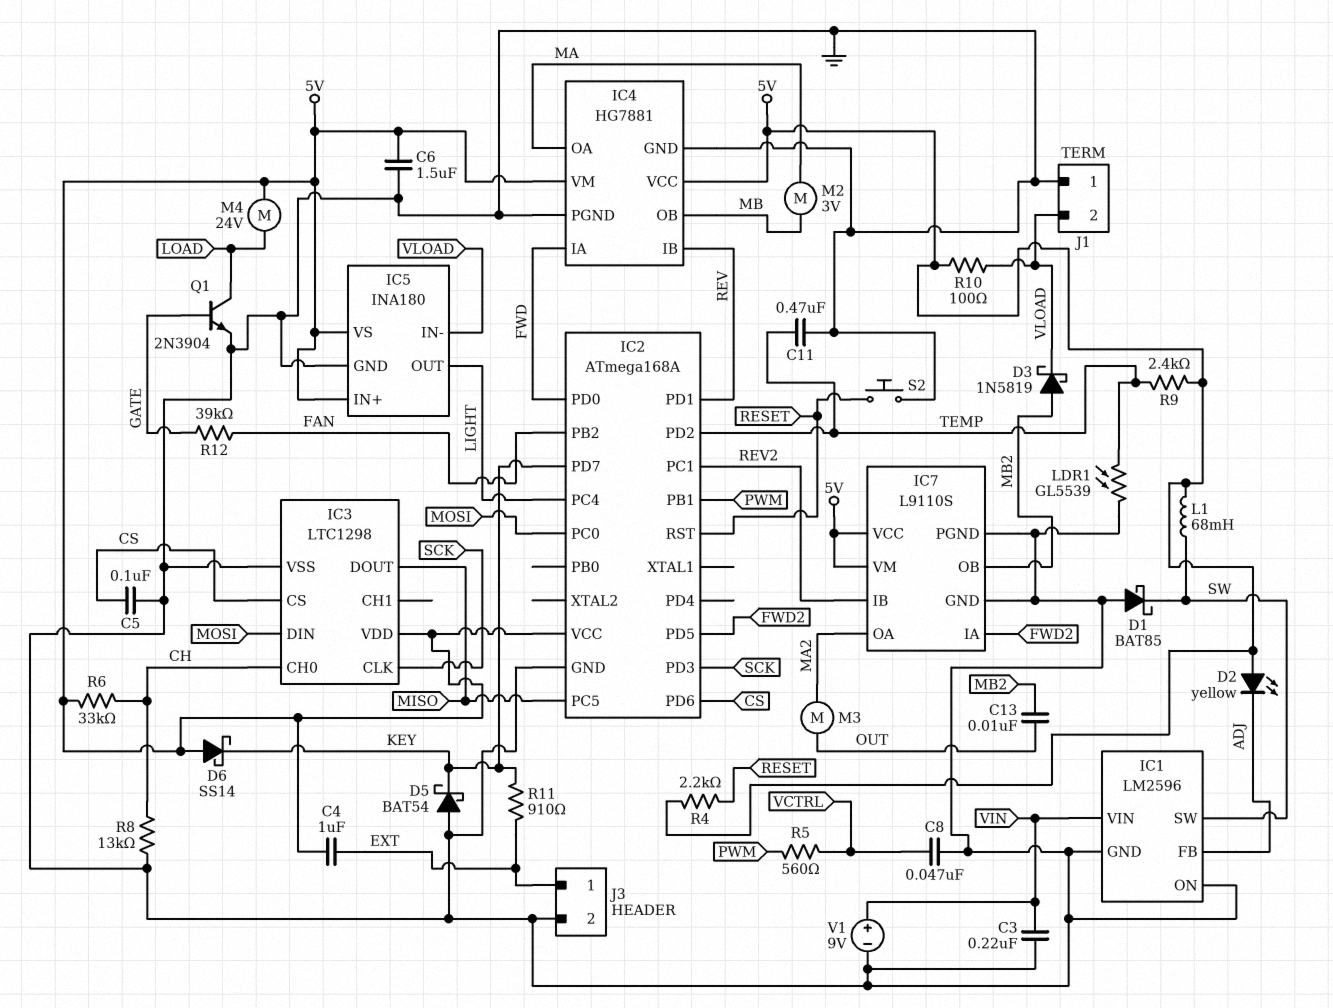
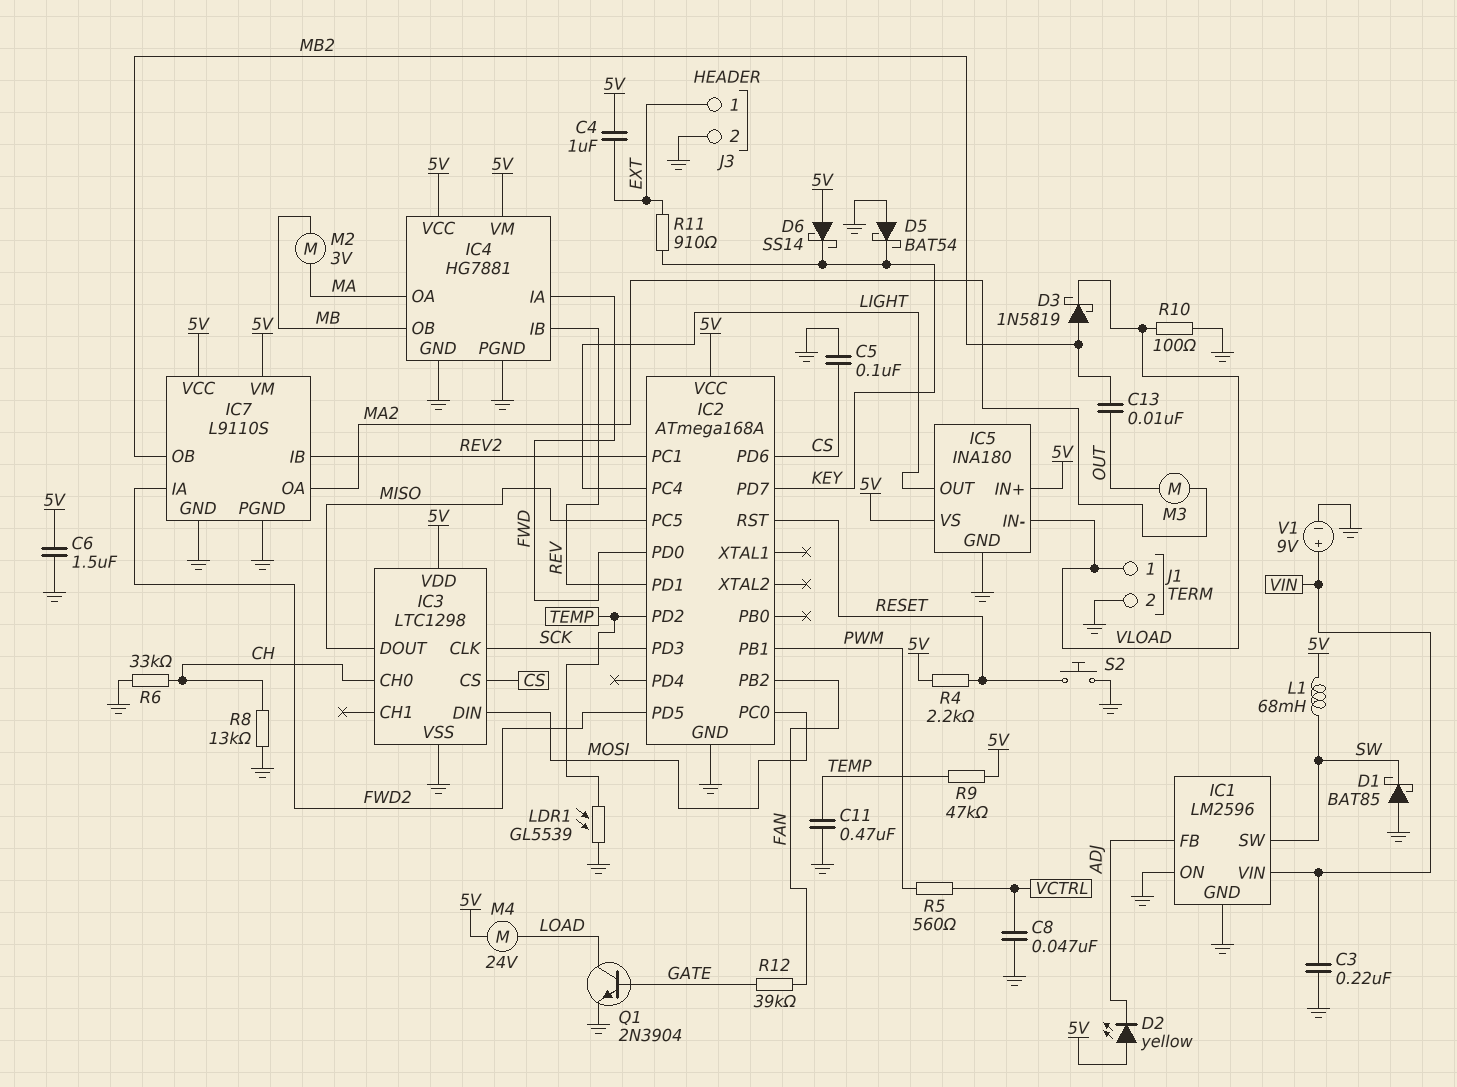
J1 pin 1: GND -> VLOAD
J1 pin 2: VLOAD -> GND
R6: 33k (5V, CH) -> 33k (CH, GND)
R9: 2.4k (5V, TEMP) -> 47k (5V, TEMP)
R10: 100 (5V, VLOAD) -> 100 (GND, VLOAD)

